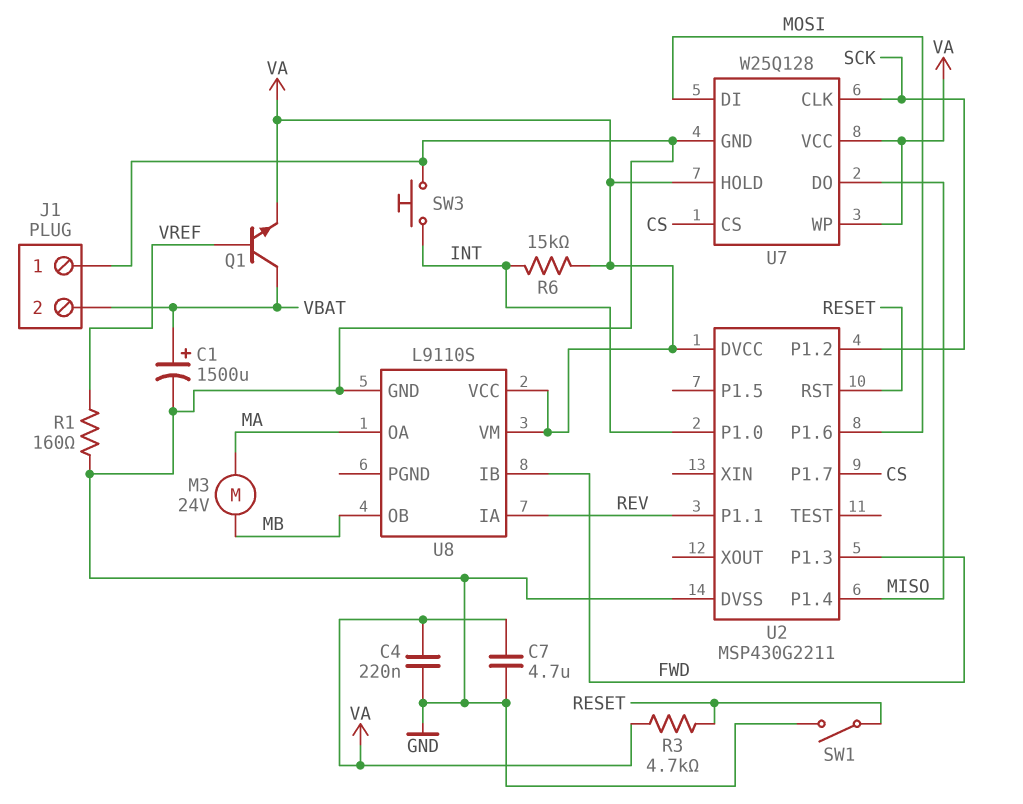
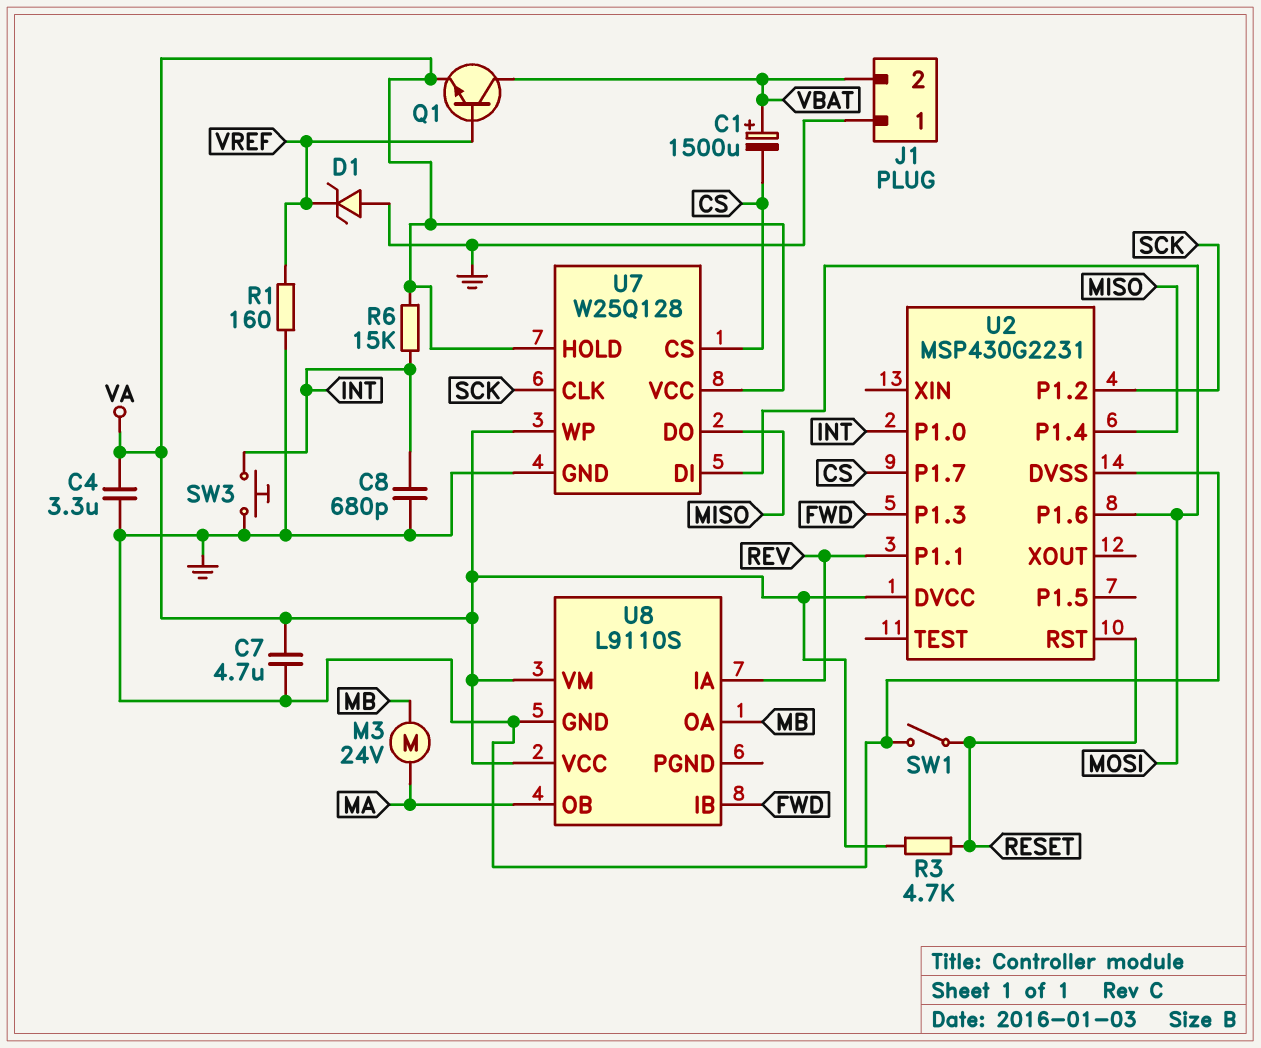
C1: 1500uF (plus VBAT, minus GND) -> 1500uF (plus VBAT, minus CS)
C4: 220nF (GND, VA) -> 3.3uF (GND, VA)
C8: none -> 680pF (GND, INT)
D1: none -> zener (A GND, K VREF)
U2: MSP430G2211 -> MSP430G2231
U8 pin OA: MA -> MB
U8 pin OB: MB -> MA

